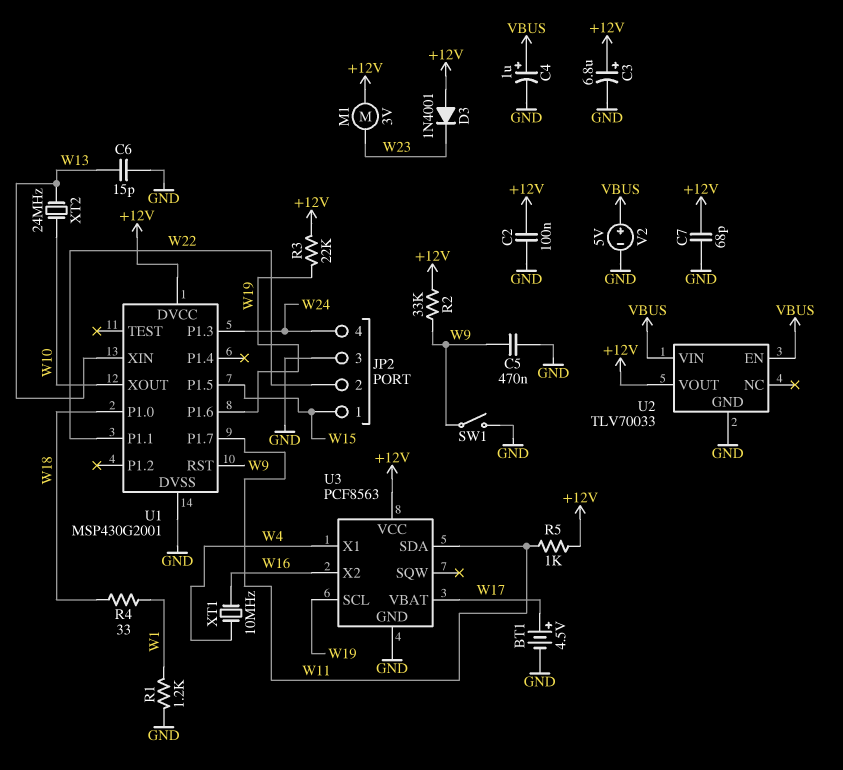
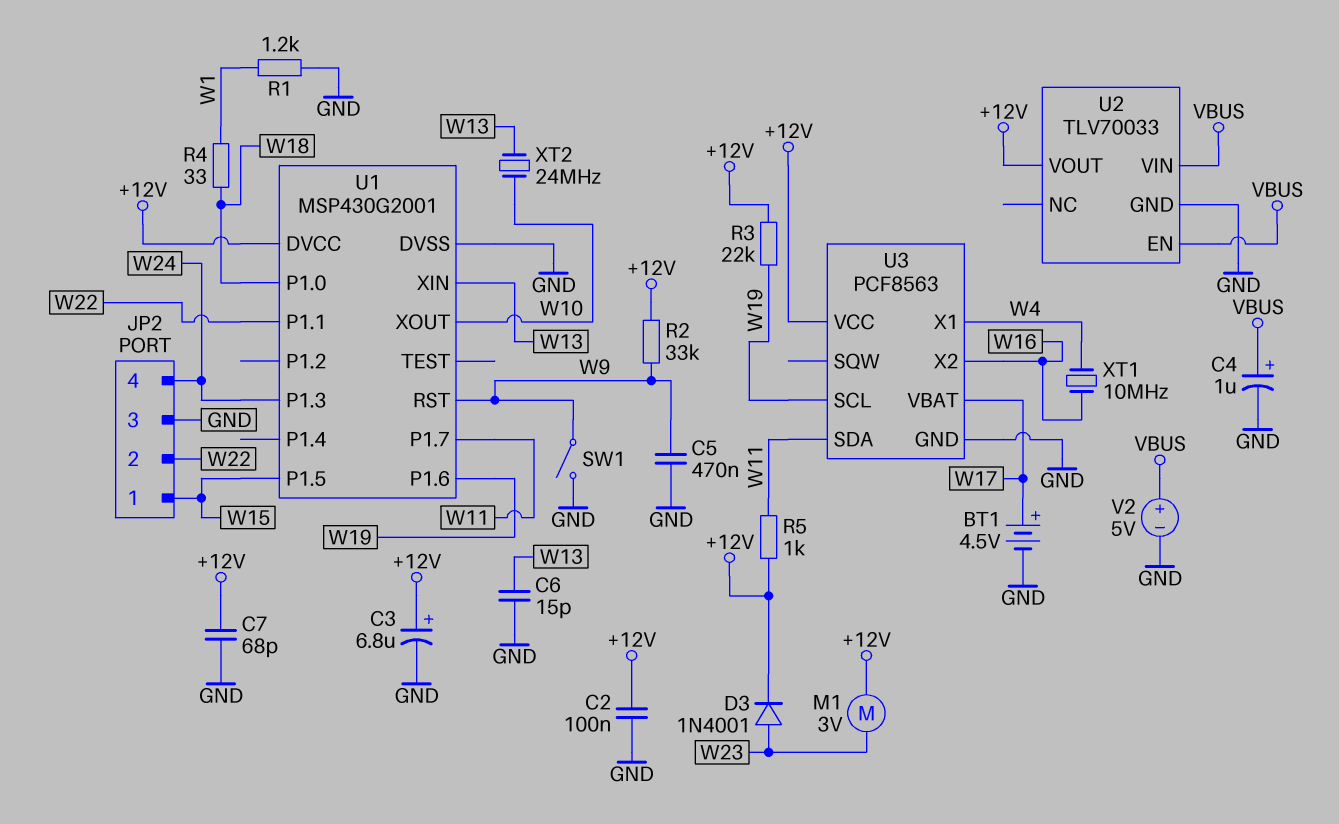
D3: diode 1N4001 (A +12V, K W23) -> diode 1N4001 (A W23, K +12V)

